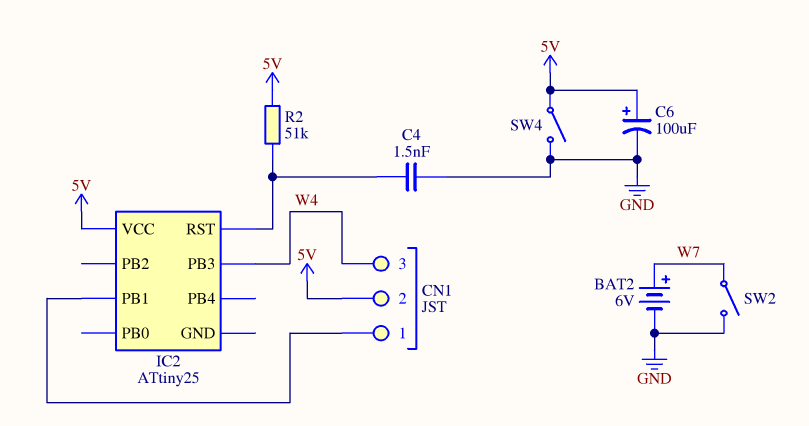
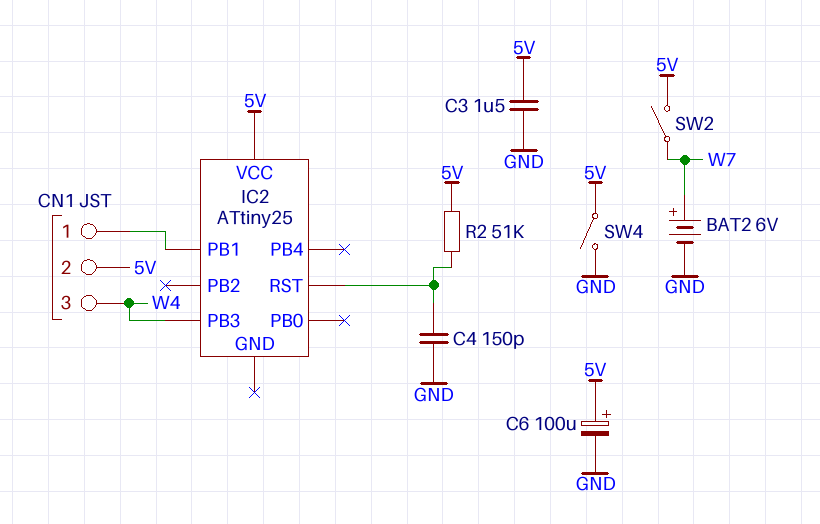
C3: none -> 1.5uF (5V, GND)
C4: 1.5nF (GND, IC2/RST) -> 150pF (GND, IC2/RST)
SW2: switch (GND, W7) -> switch (5V, W7)

